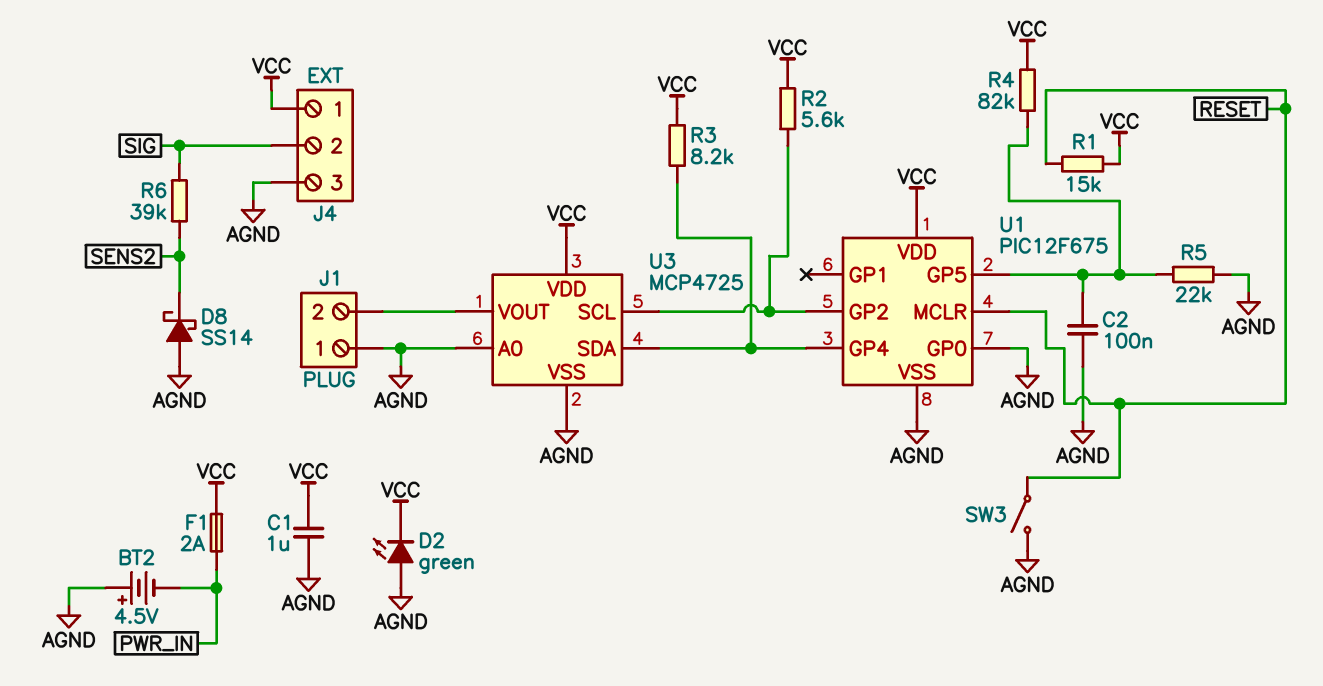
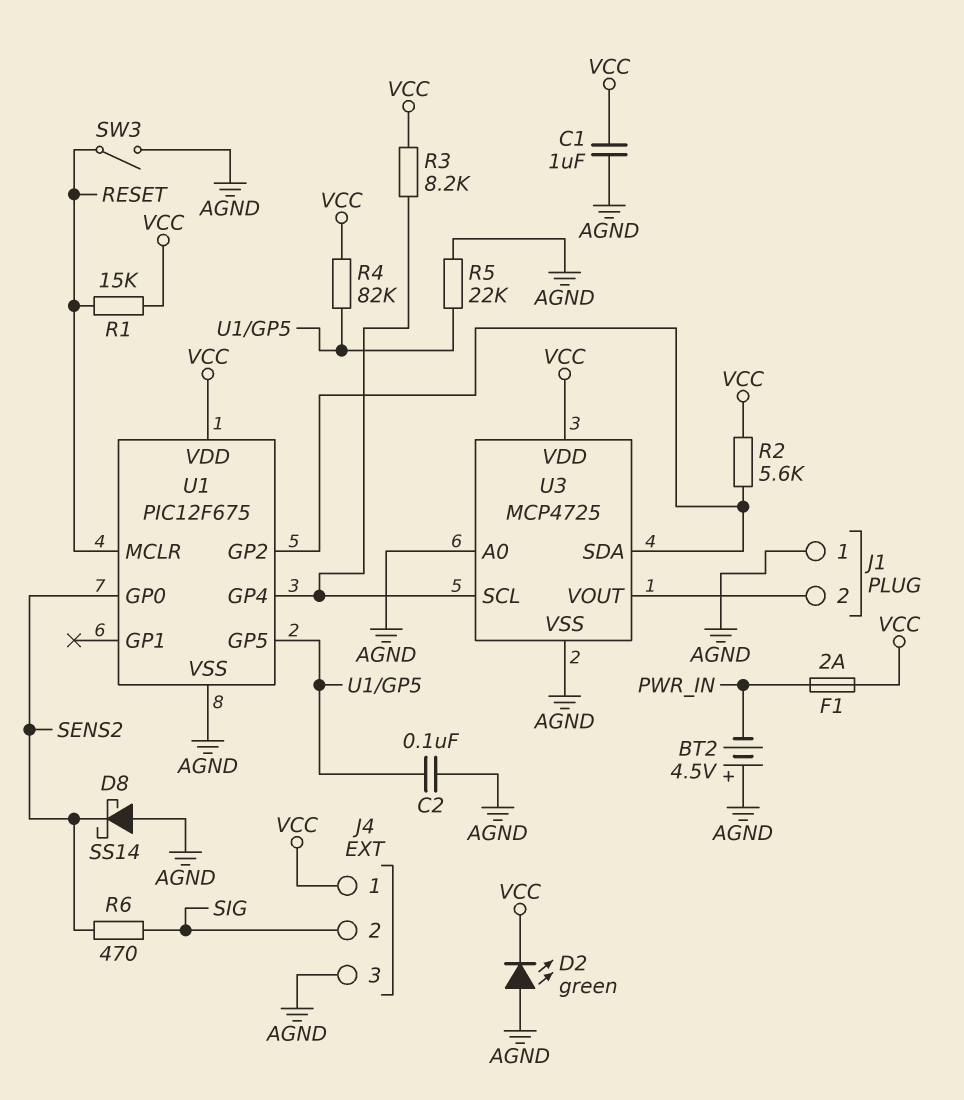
R6: 39k (SENS2, SIG) -> 470 (SENS2, SIG)
U1 pin GP0: AGND -> SENS2
U3 pin SCL: U1/GP2 -> U1/GP4
U3 pin SDA: U1/GP4 -> U1/GP2

